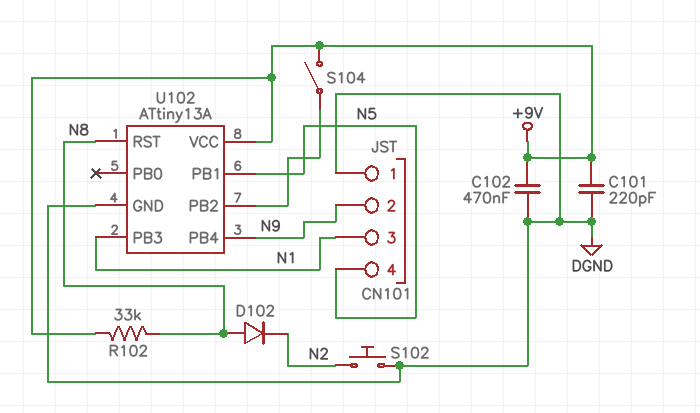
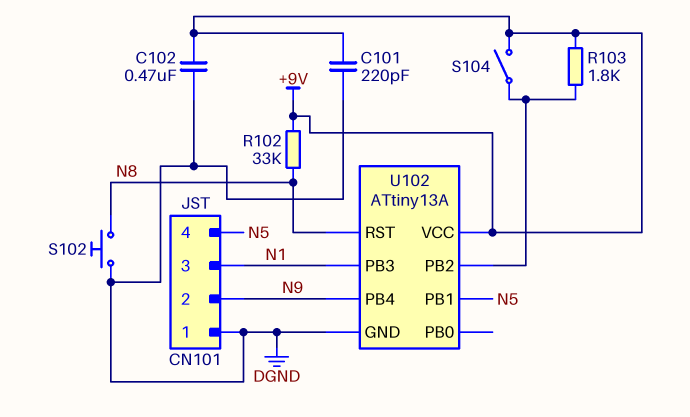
D102: diode (A N8, K N2) -> none
R103: none -> 1.8k (+9V, U102/PB2)
S102: button (DGND, N2) -> button (DGND, N8)

